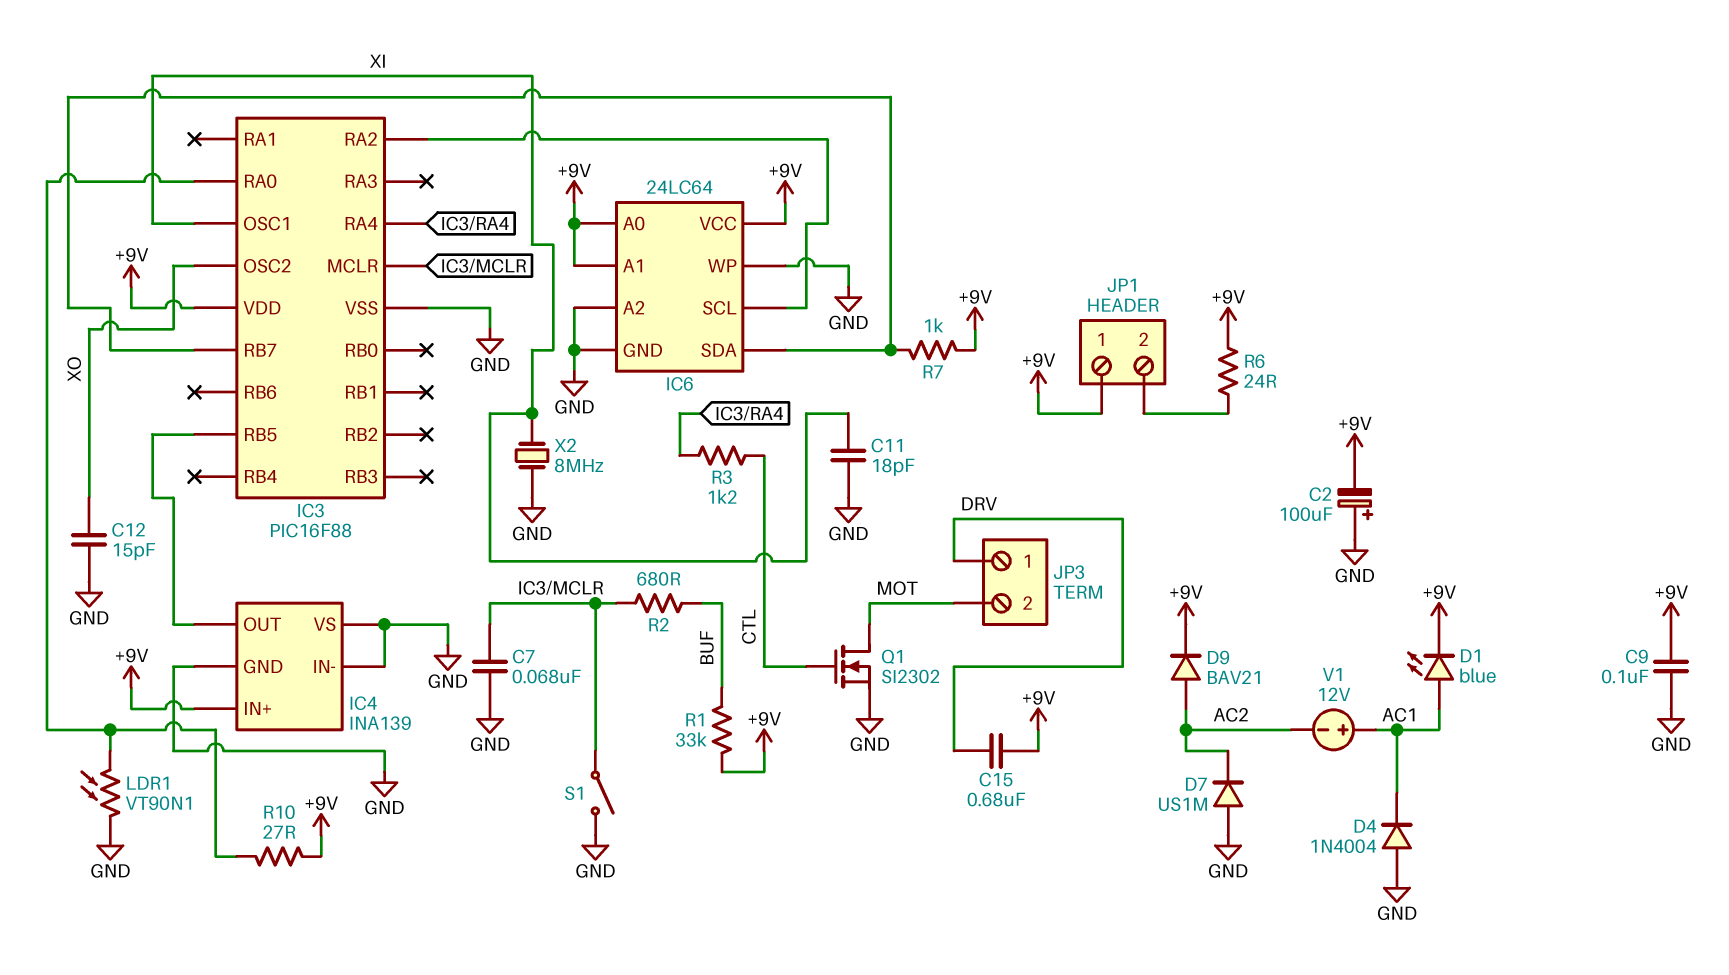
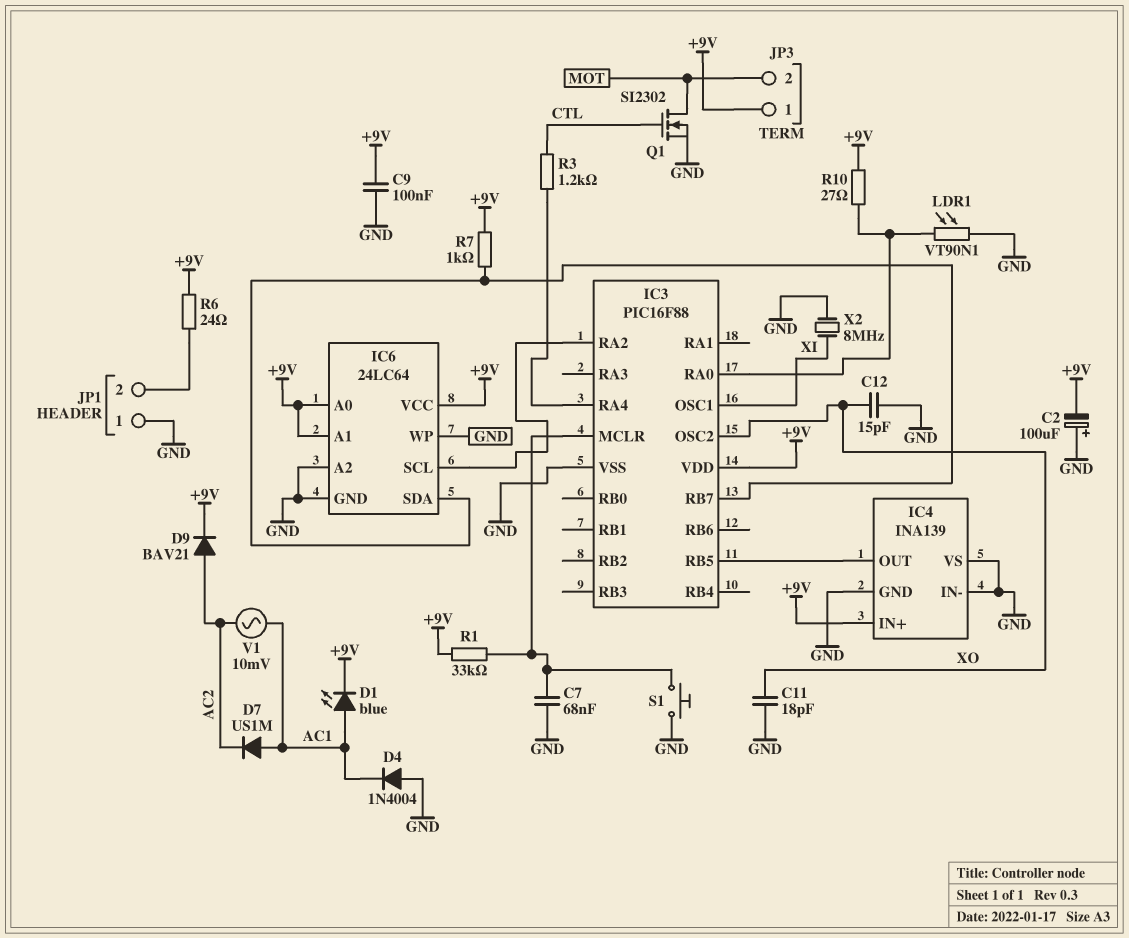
C11: 18pF (GND, XI) -> 18pF (GND, XO)
C15: 680nF (+9V, DRV) -> none
D7: diode US1M (A GND, K AC2) -> diode US1M (A AC1, K AC2)
JP1 pin 1: +9V -> GND
JP3 pin 1: DRV -> +9V
R1: 33k (+9V, BUF) -> 33k (+9V, IC3/MCLR)
R2: 680 (BUF, IC3/MCLR) -> none
S1: switch (GND, IC3/MCLR) -> button (GND, IC3/MCLR)
V1: 12V (plus AC1, minus AC2) -> AC 10mV (AC1, AC2)

